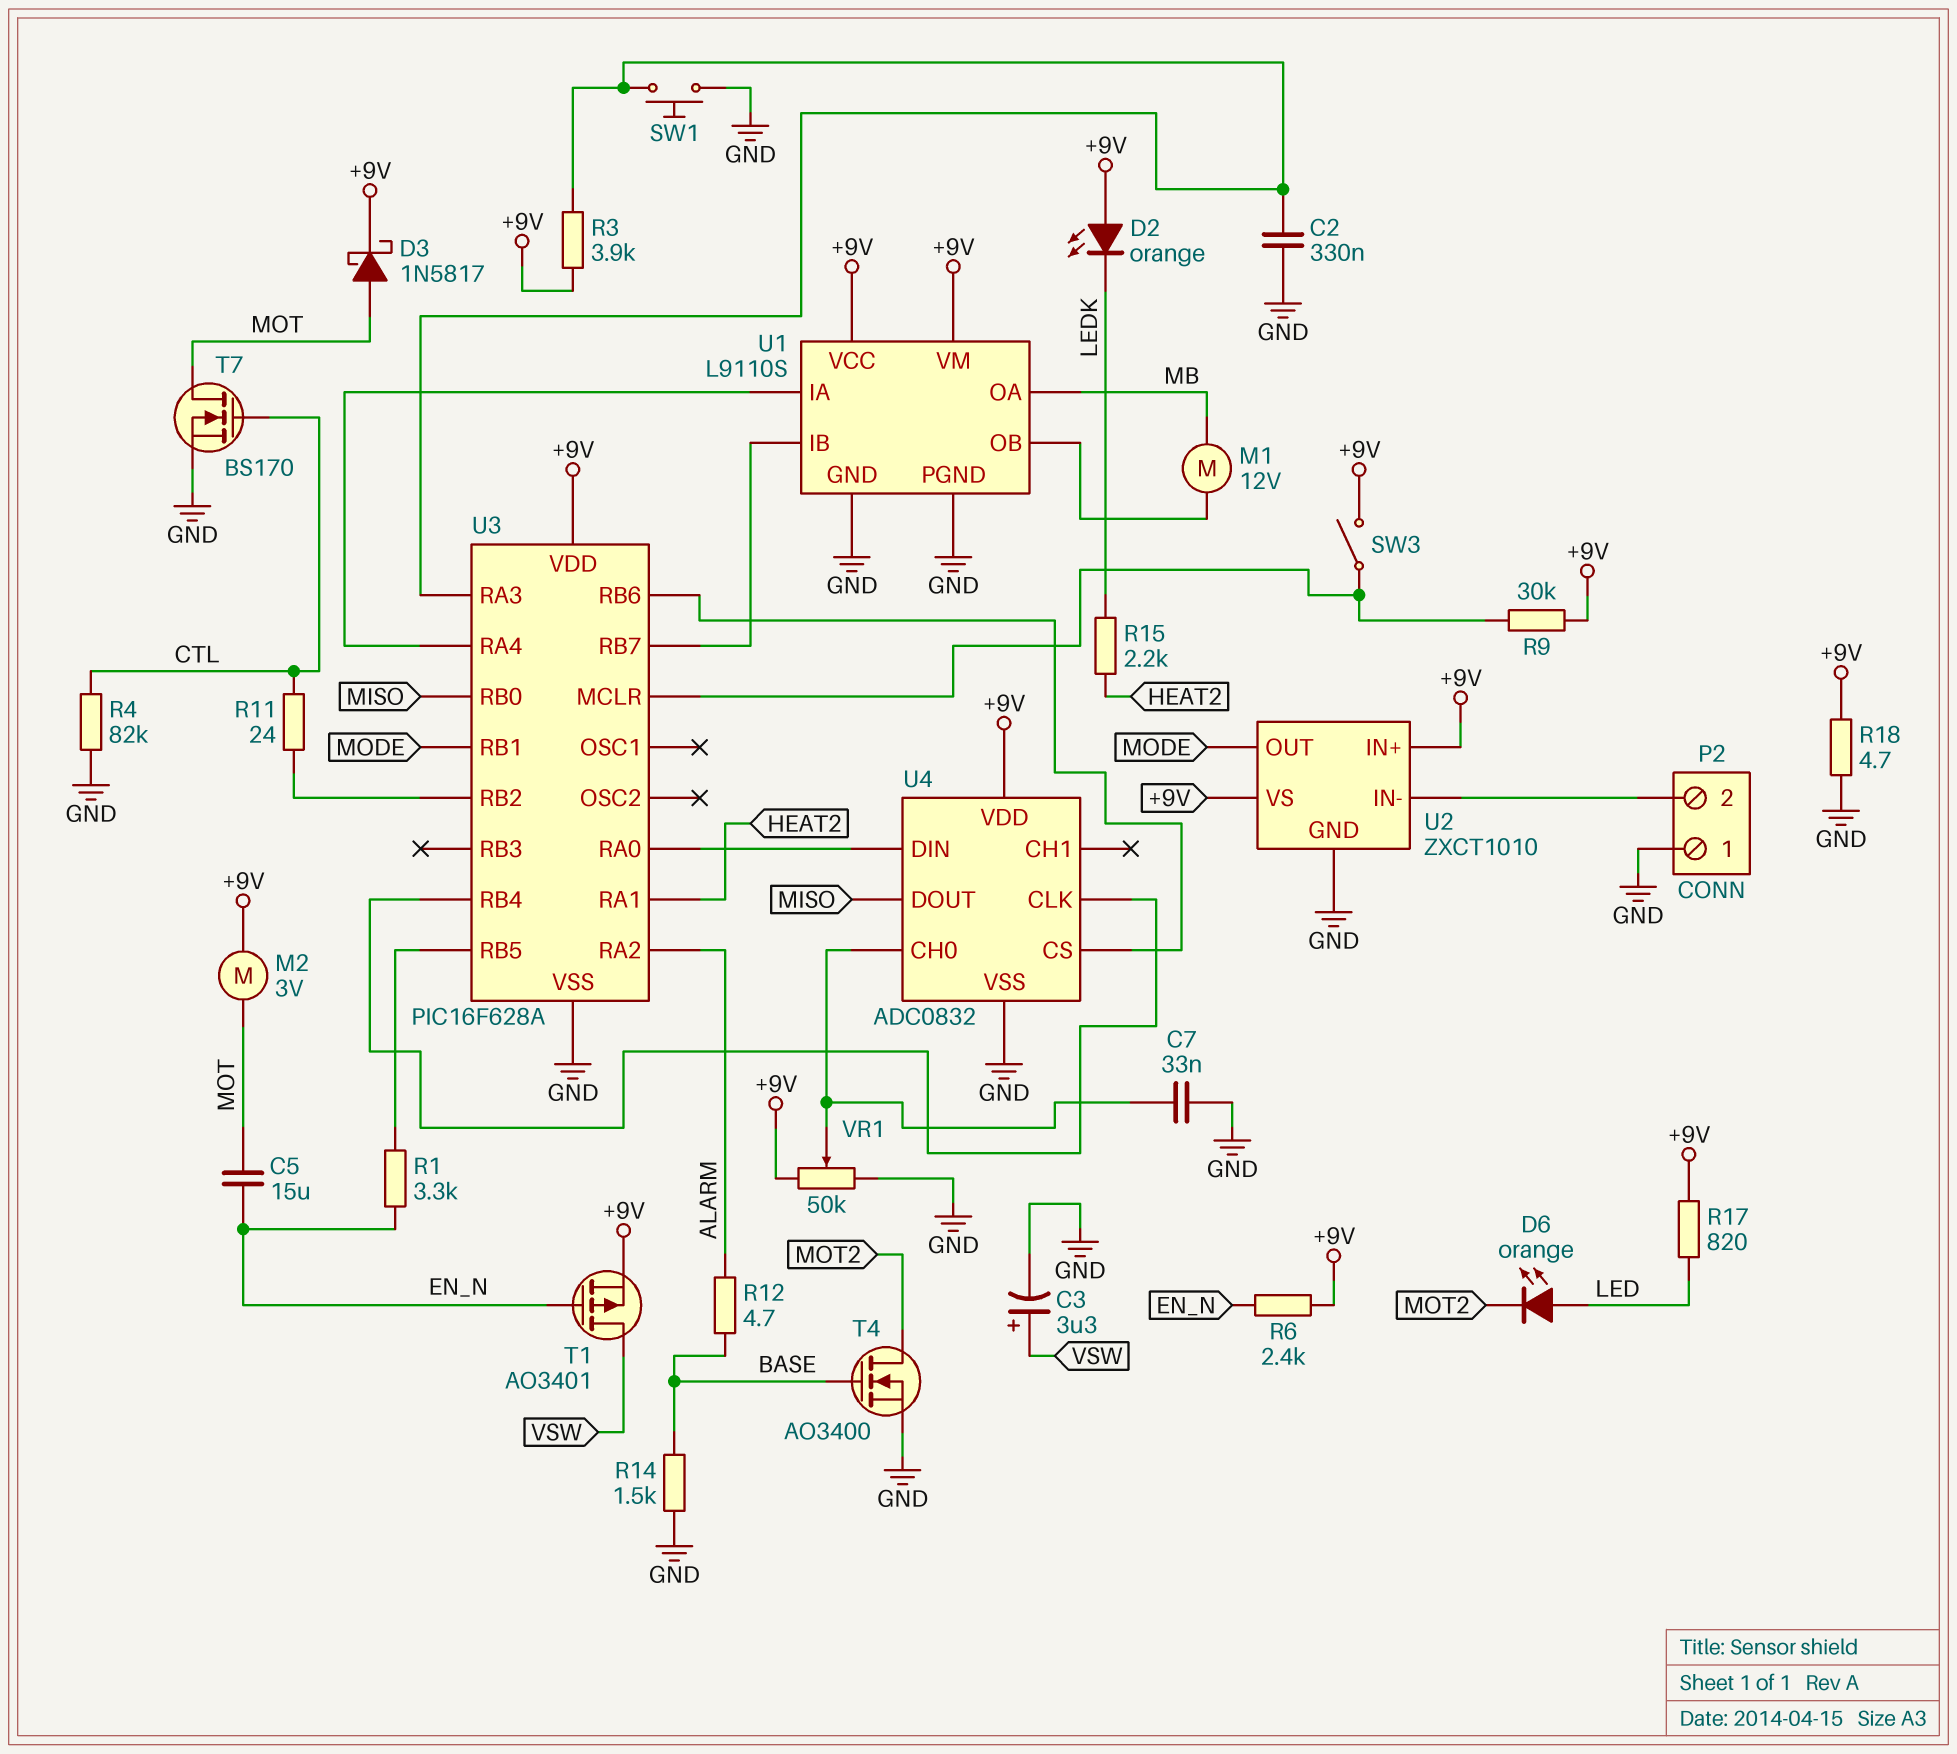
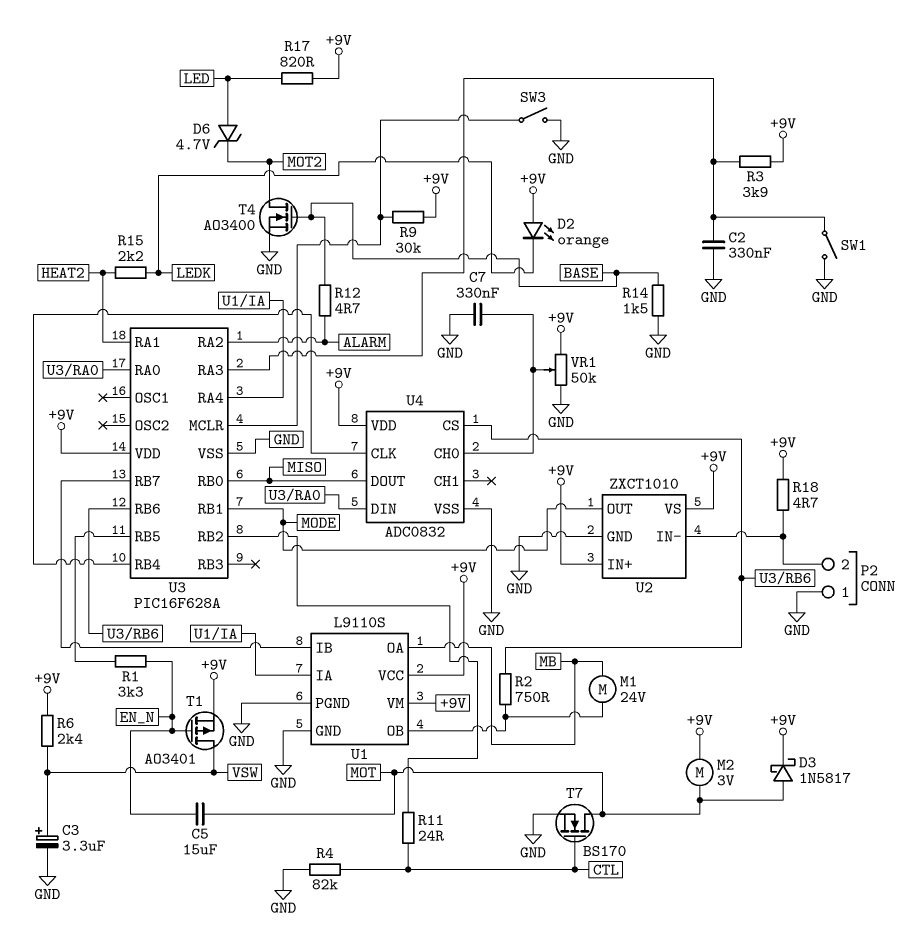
C7: 33nF (GND, U4/CH0) -> 330nF (GND, U4/CH0)
D6: LED orange (A LED, K MOT2) -> zener 4.7V (A LED, K MOT2)
M1: motor 12V (MB, U1/OB) -> motor 24V (MB, U1/OB)
R2: none -> 750 (U1/OB, U3/RB6)
R6: 2.4k (+9V, EN_N) -> 2.4k (+9V, VSW)
R18: 4.7 (+9V, GND) -> 4.7 (+9V, P2/2)
SW1: button (GND, U3/RA3) -> switch (GND, U3/RA3)
SW3: switch (+9V, U3/MCLR) -> switch (GND, U3/MCLR)

